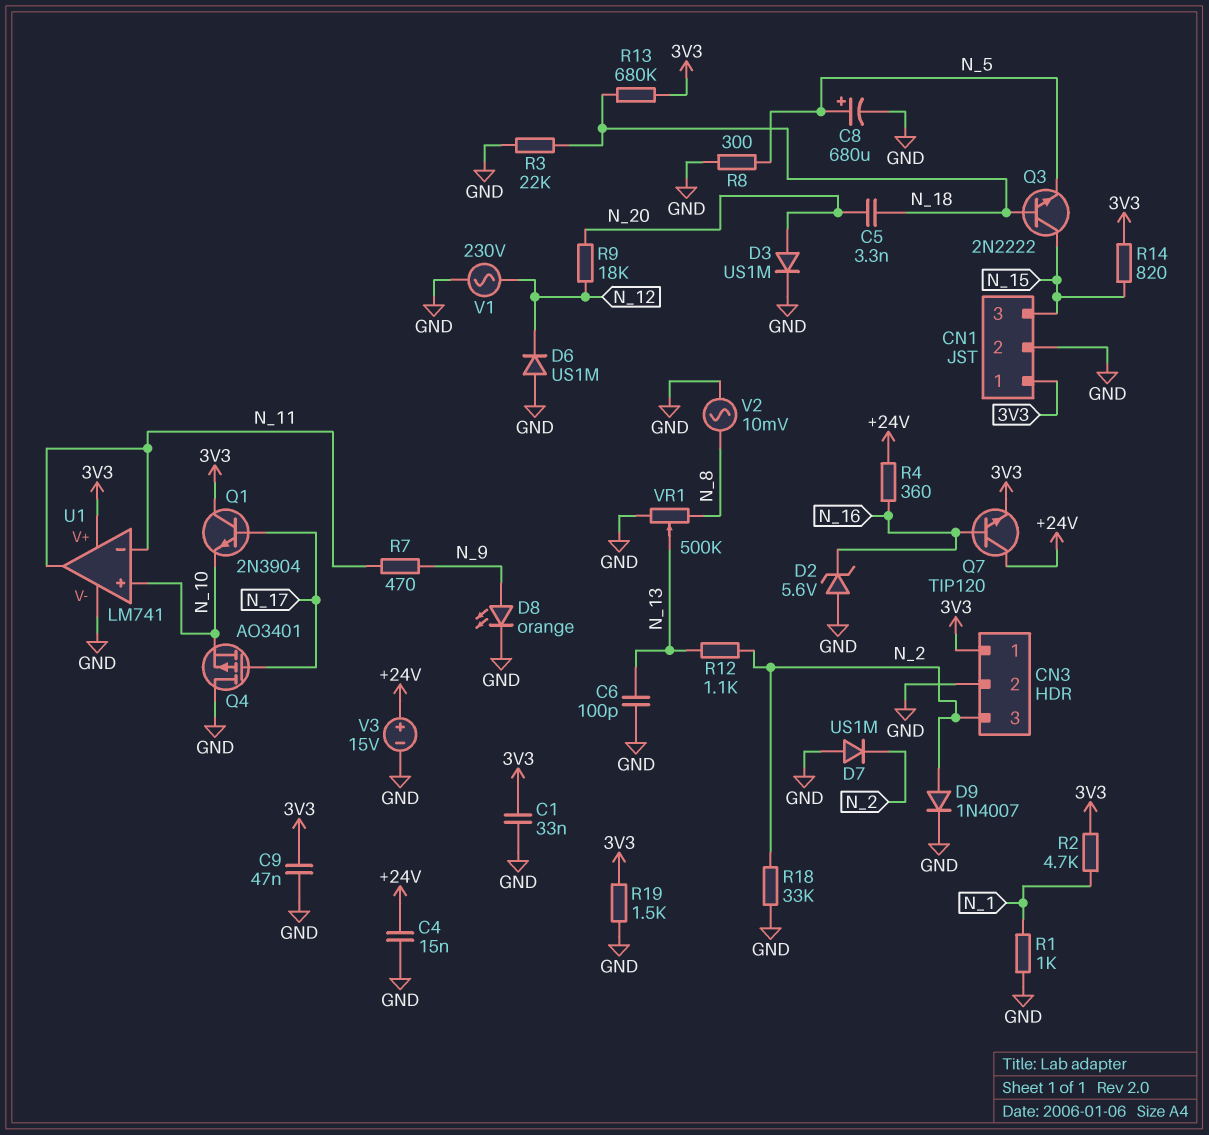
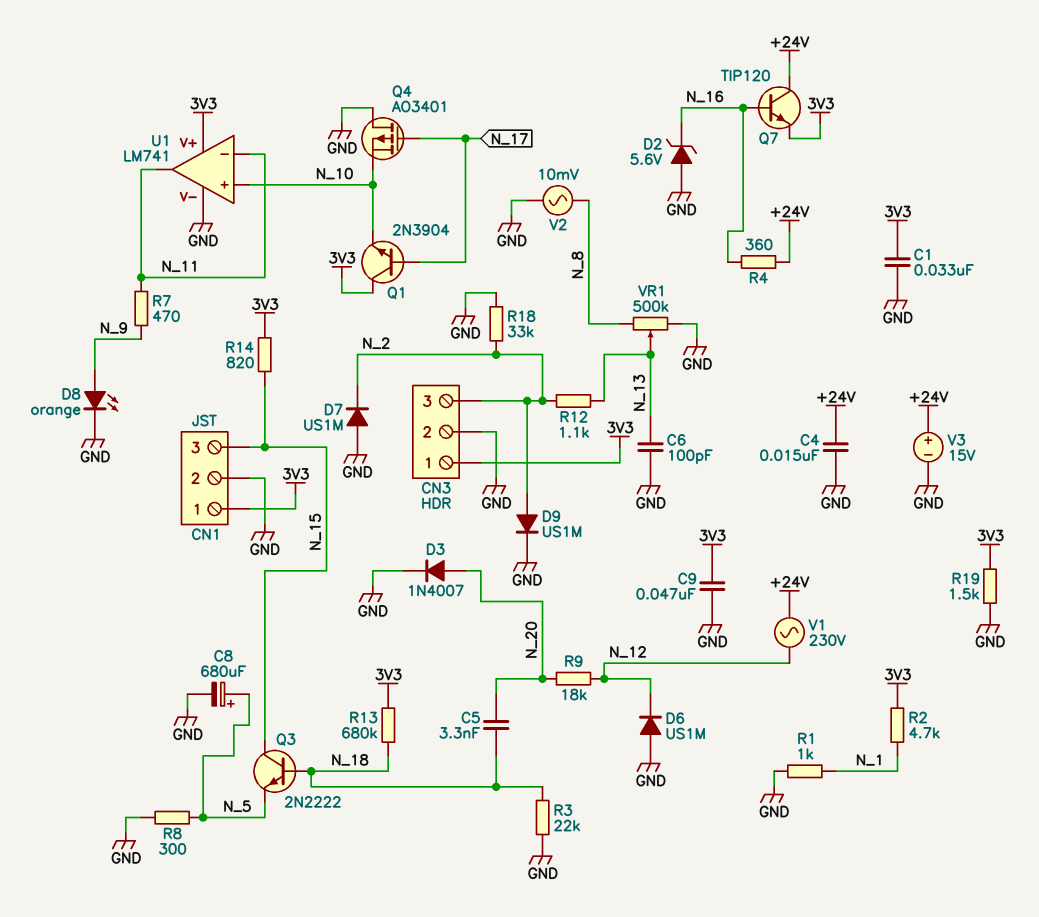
D3: diode US1M (A N_20, K GND) -> diode 1N4007 (A N_20, K GND)
D9: diode 1N4007 (A N_2, K GND) -> diode US1M (A N_2, K GND)
V1: AC 230V (GND, N_12) -> AC 230V (+24V, N_12)

